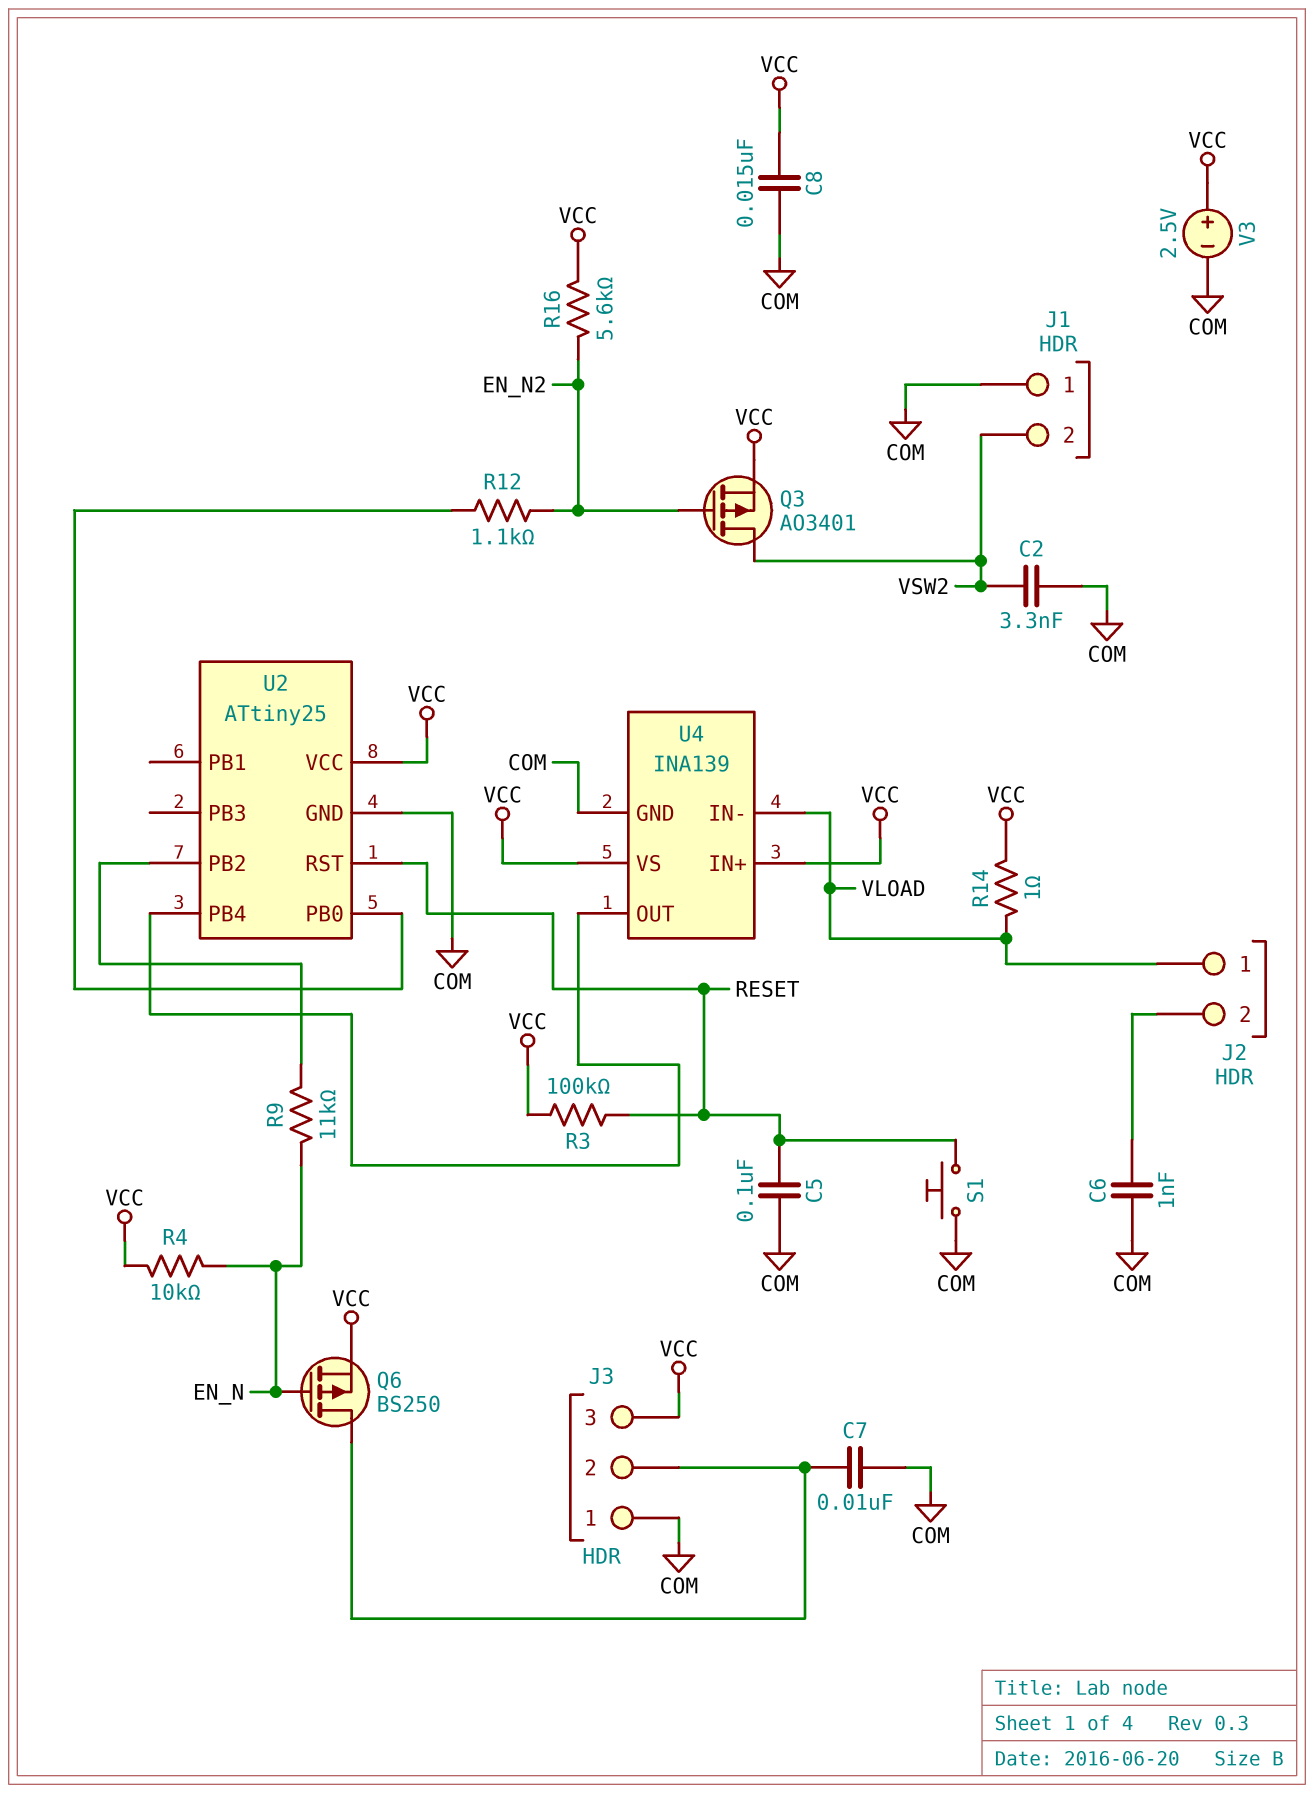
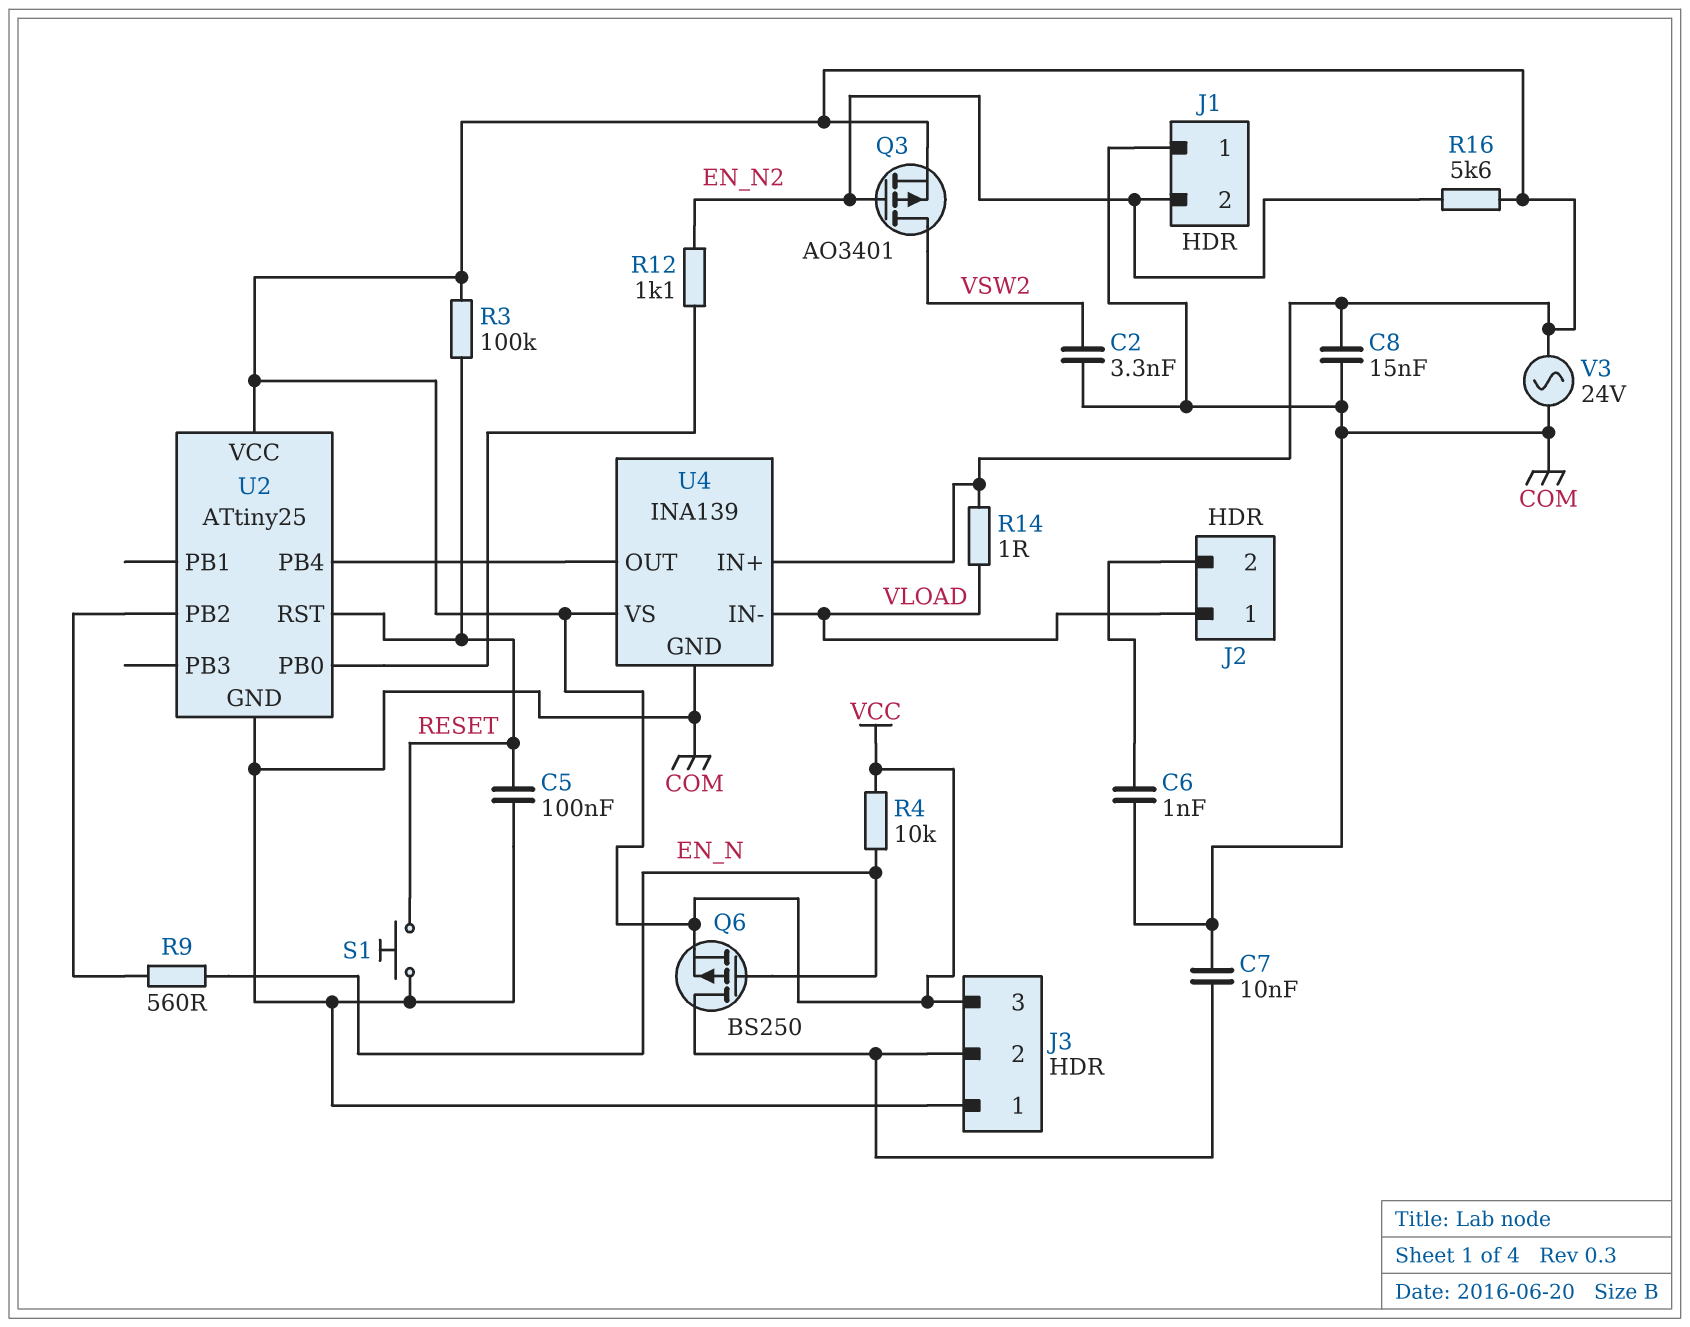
J1 pin 2: VSW2 -> EN_N2
R9: 11k (EN_N, U2/PB2) -> 560 (EN_N, U2/PB2)
V3: 2.5V (plus VCC, minus COM) -> AC 24V (COM, VCC)

